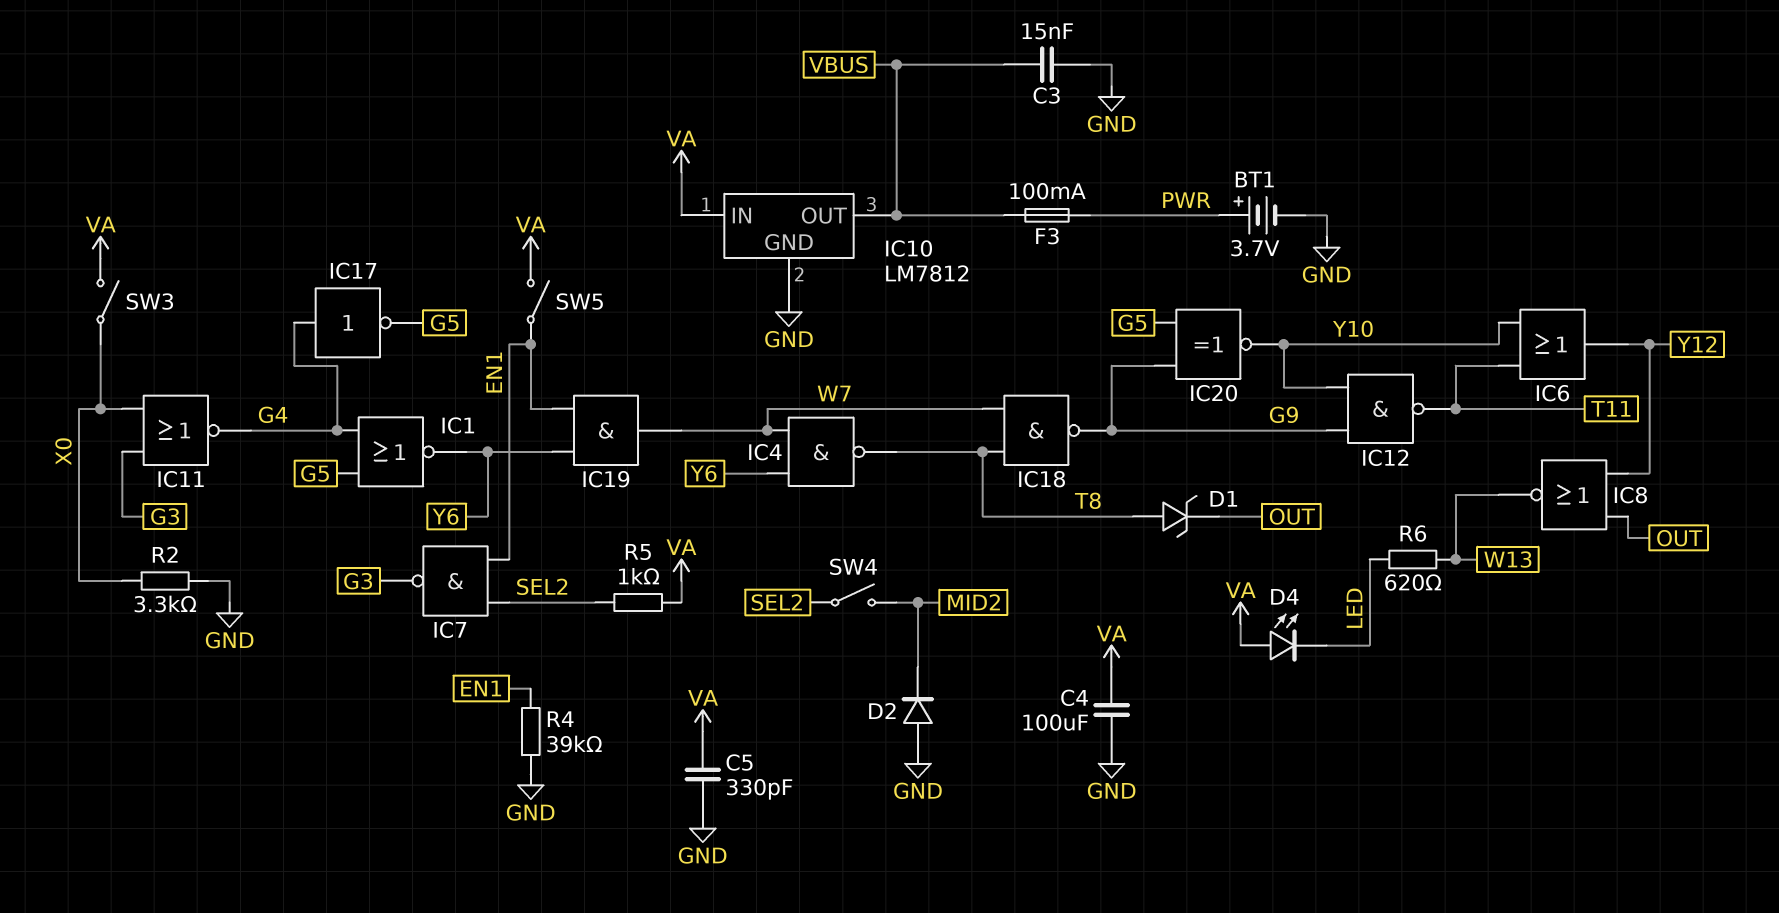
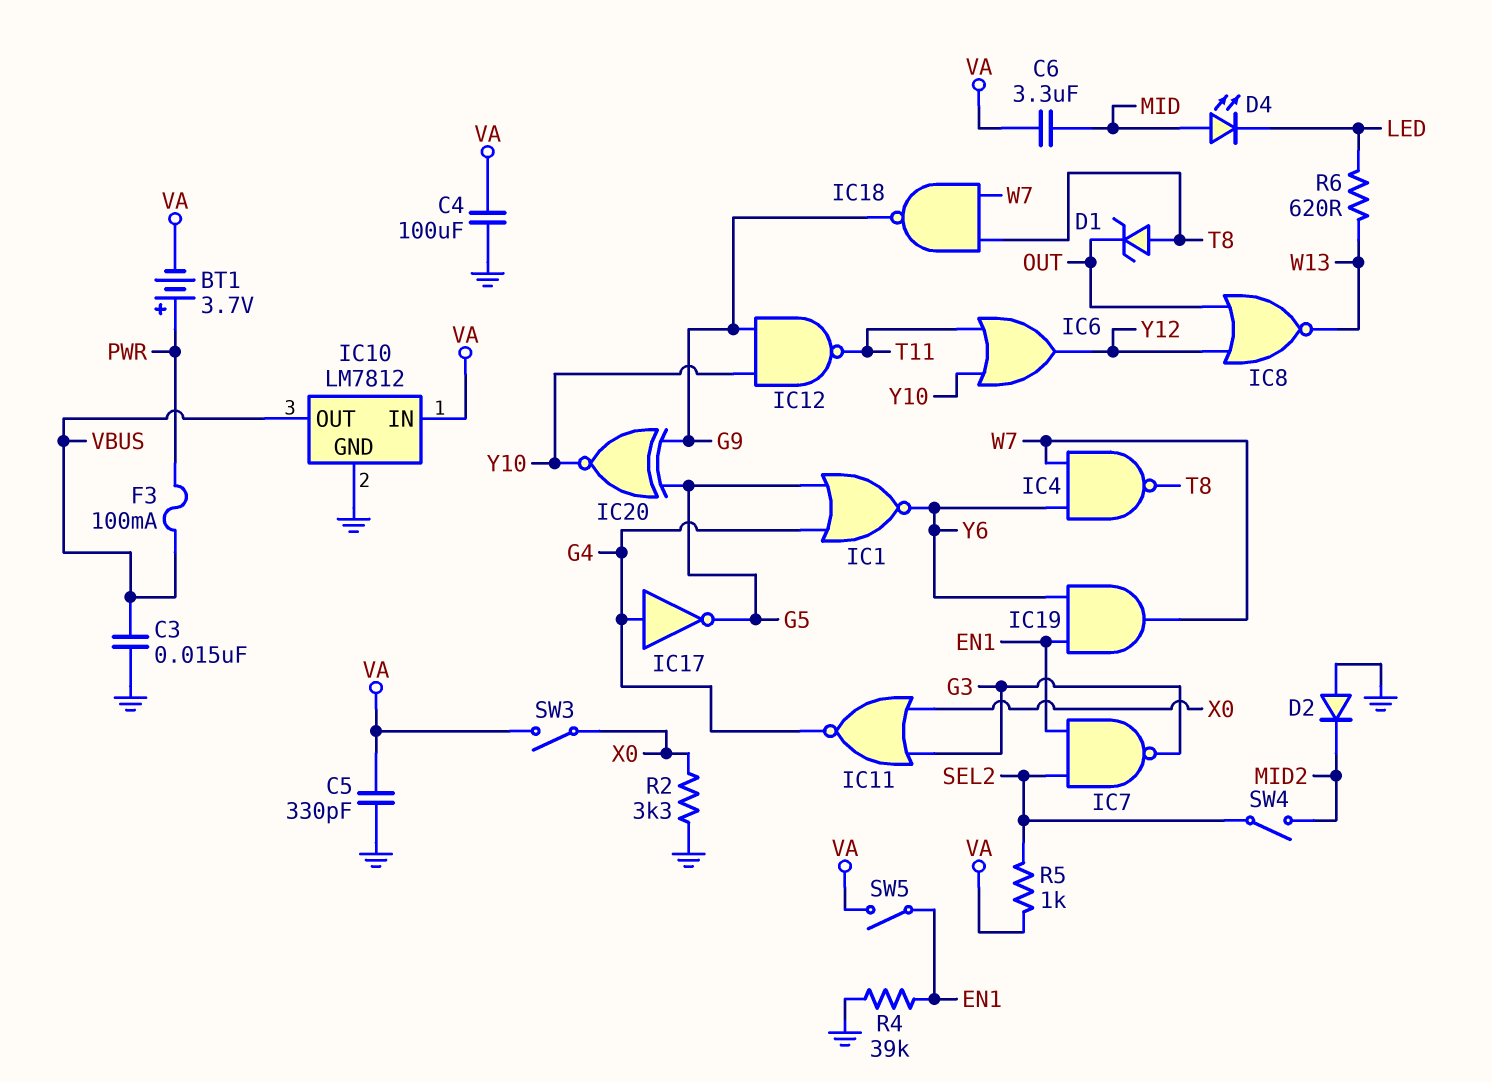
BT1: 3.7V (plus PWR, minus GND) -> 3.7V (plus PWR, minus VA)
C6: none -> 3.3uF (MID, VA)
D4: LED (A VA, K LED) -> LED (A MID, K LED)

